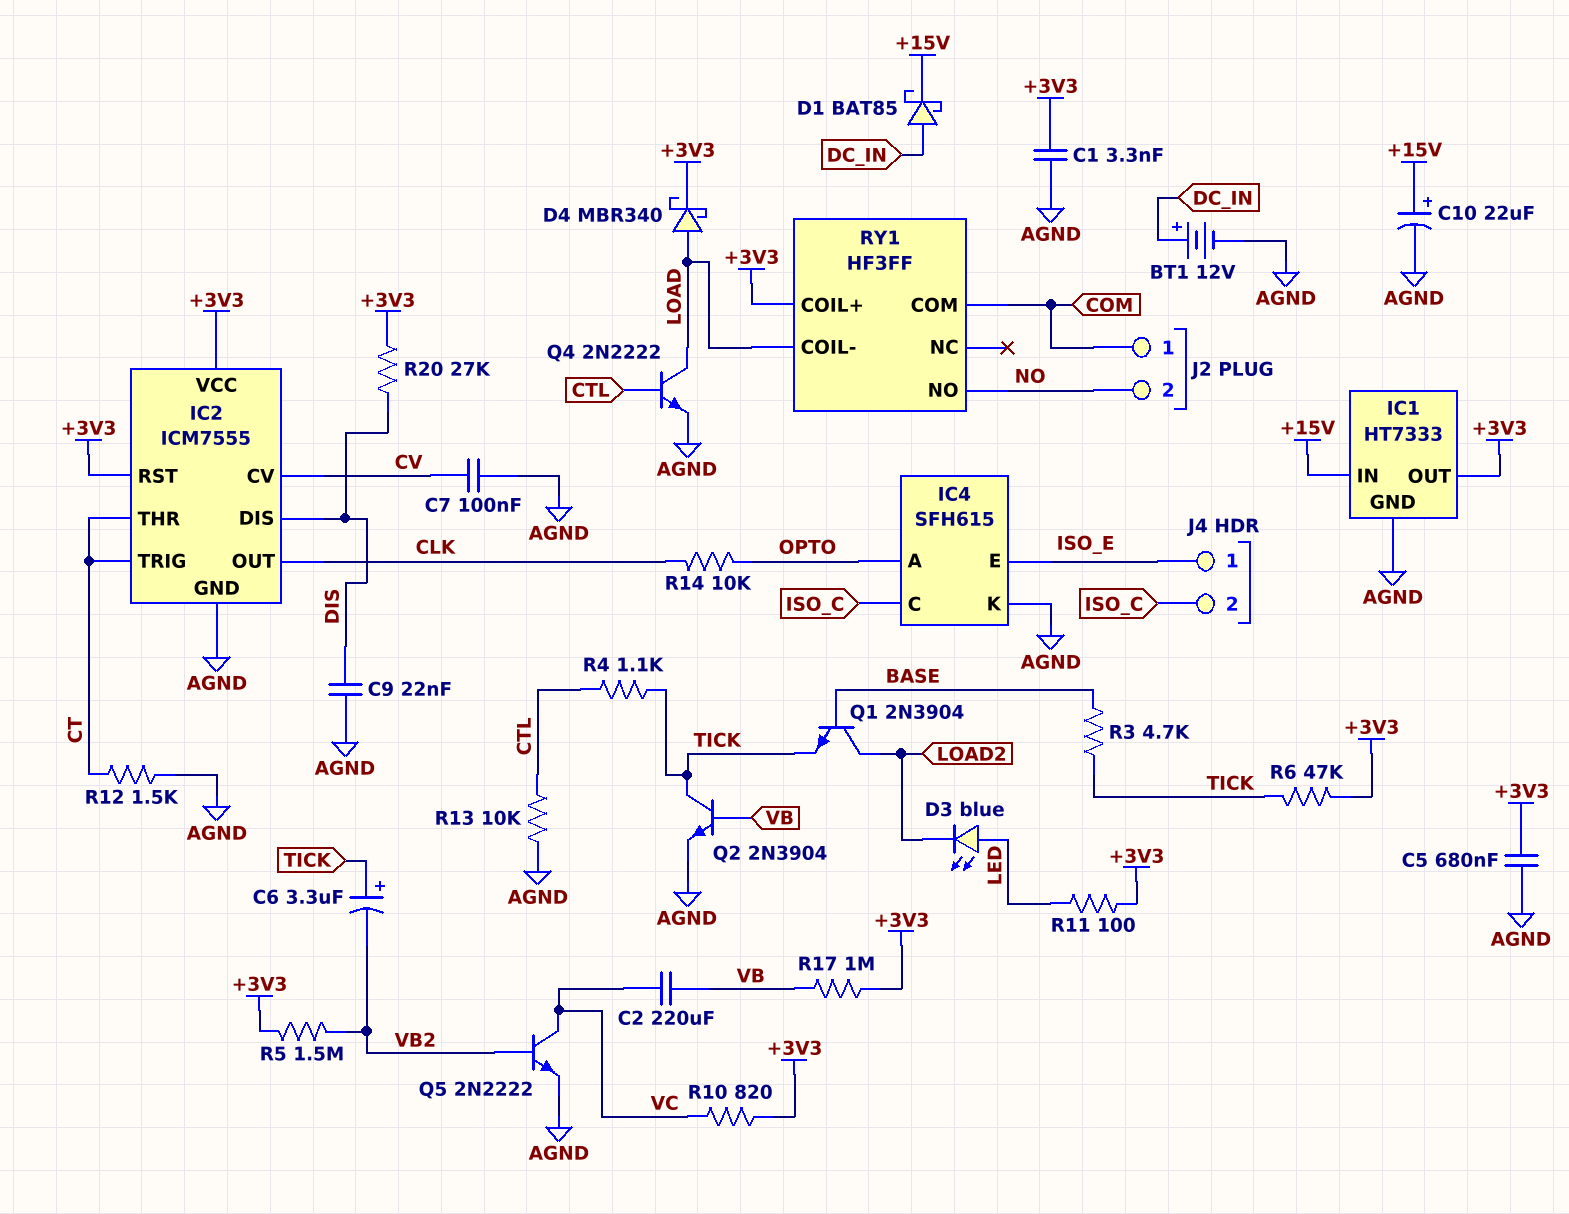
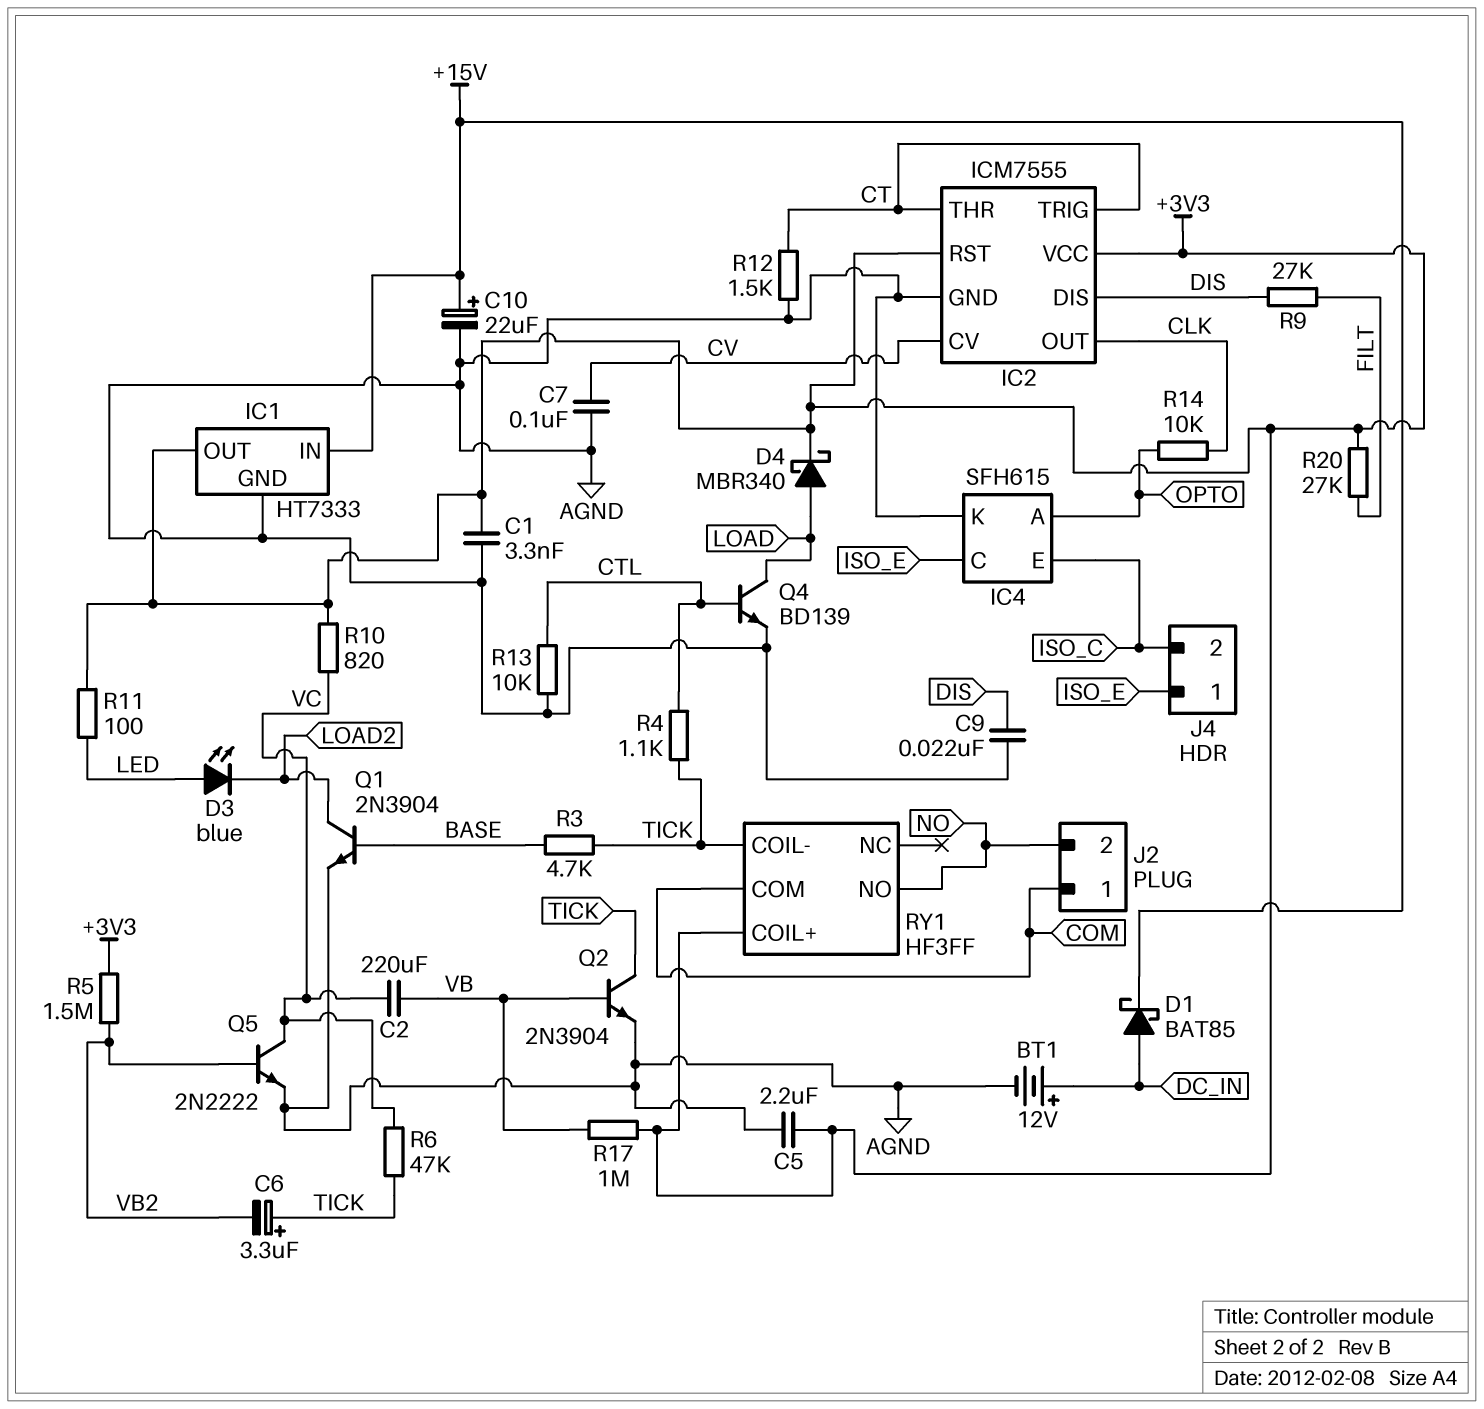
C5: 680nF (+3V3, AGND) -> 2.2uF (+3V3, AGND)
IC4 pin C: ISO_C -> ISO_E
IC4 pin E: ISO_E -> ISO_C
Q1: NPN 2N3904 (B BASE, C LOAD2, E TICK) -> NPN 2N3904 (B BASE, C LOAD2, E AGND)
Q4: NPN 2N2222 (B CTL, C LOAD, E AGND) -> NPN BD139 (B CTL, C LOAD, E AGND)
R6: 47k (+3V3, TICK) -> 47k (TICK, VC)
R9: none -> 27k (DIS, FILT)
R20: 27k (+3V3, DIS) -> 27k (+3V3, FILT)
RY1 pin COIL-: LOAD -> TICK

